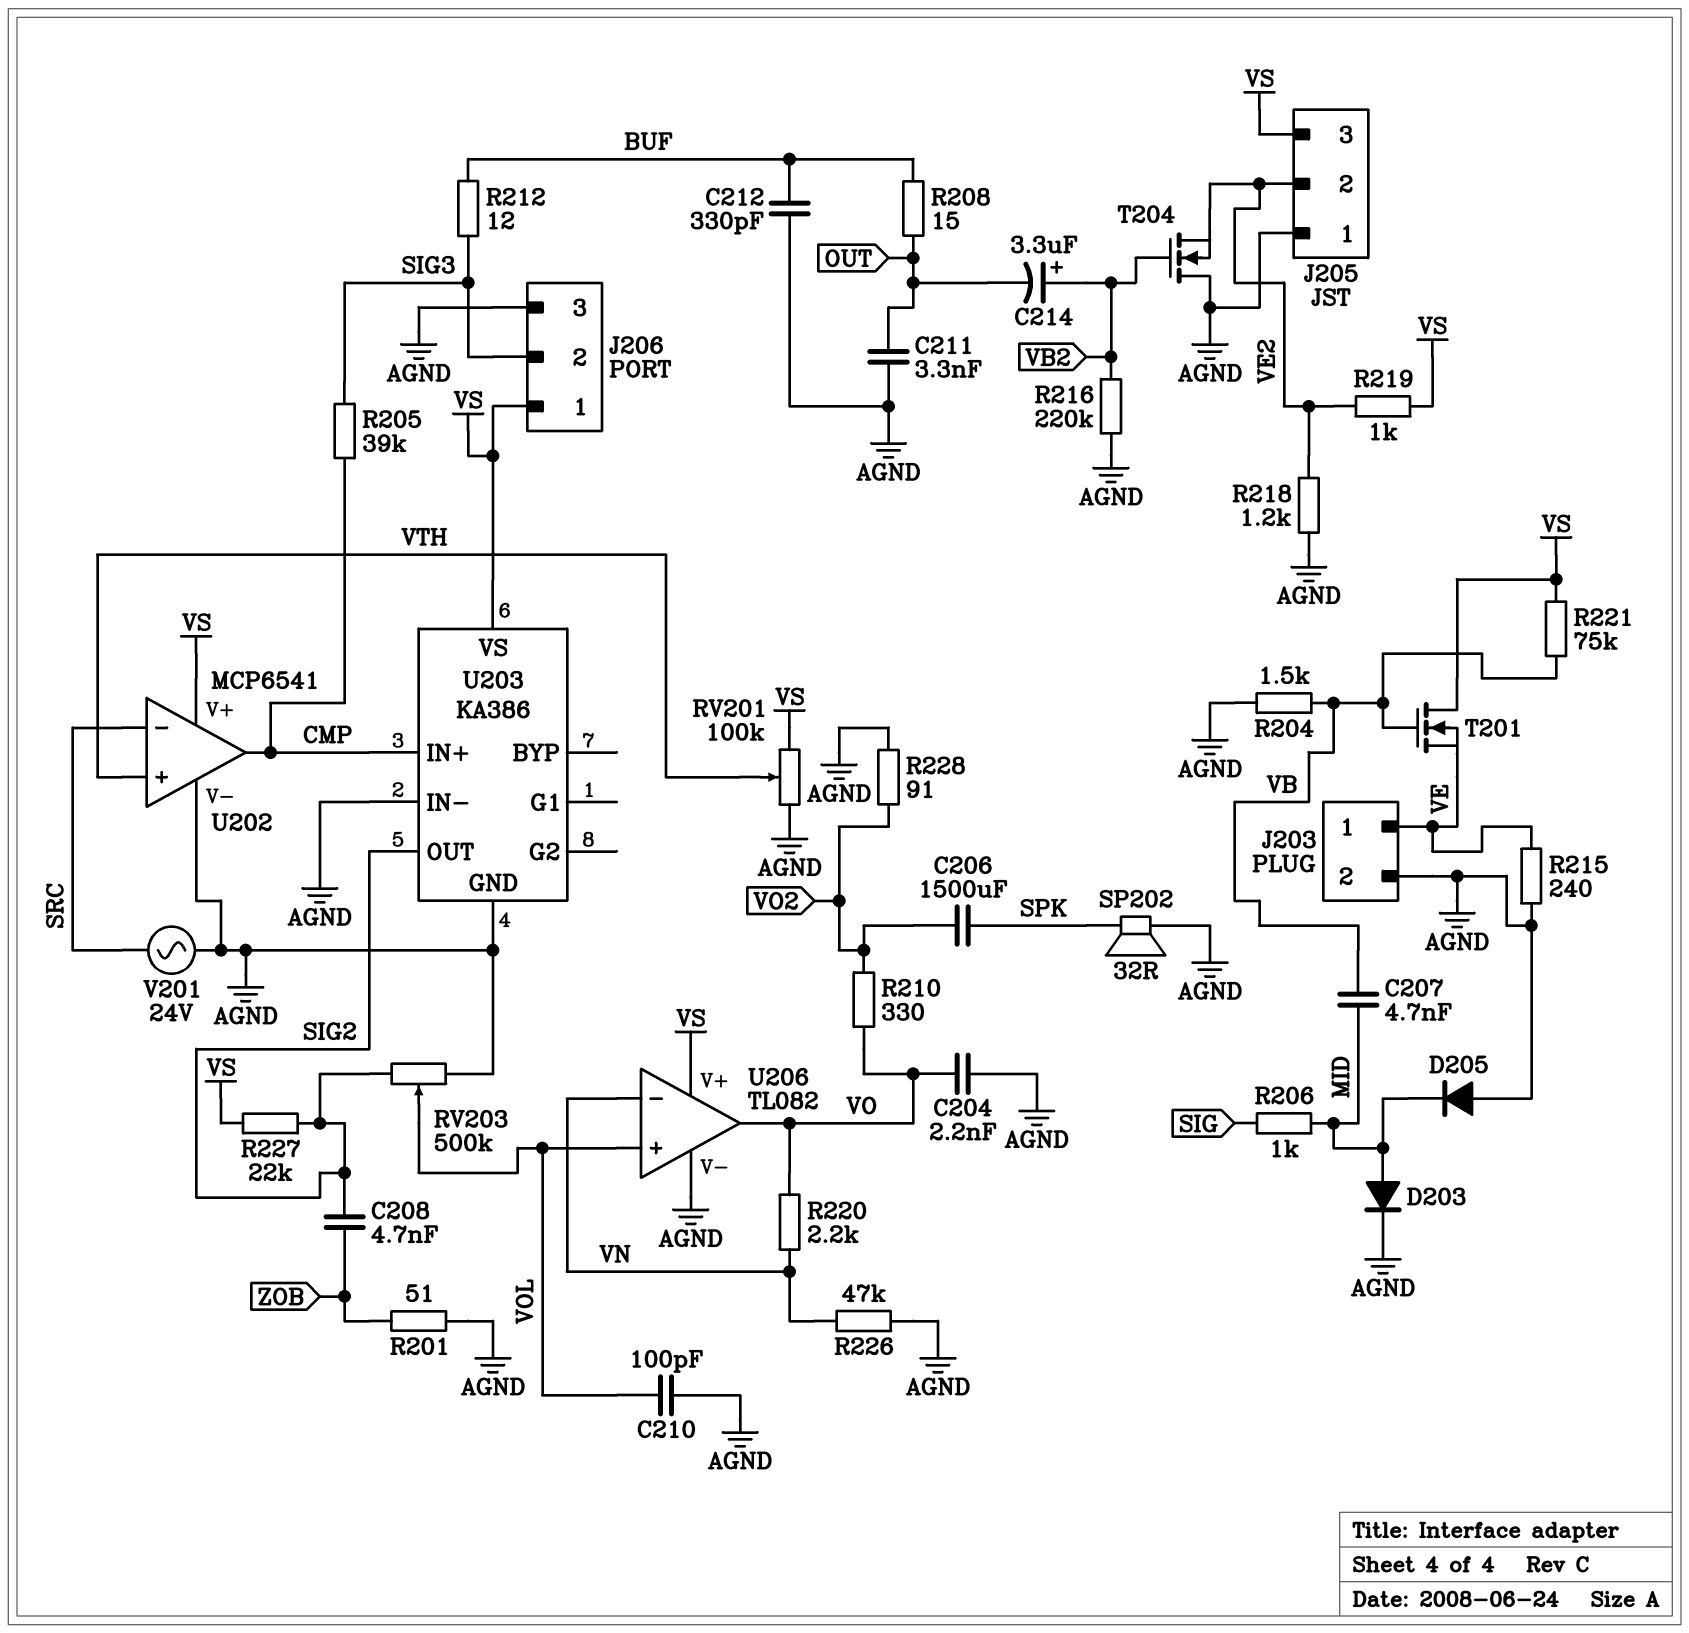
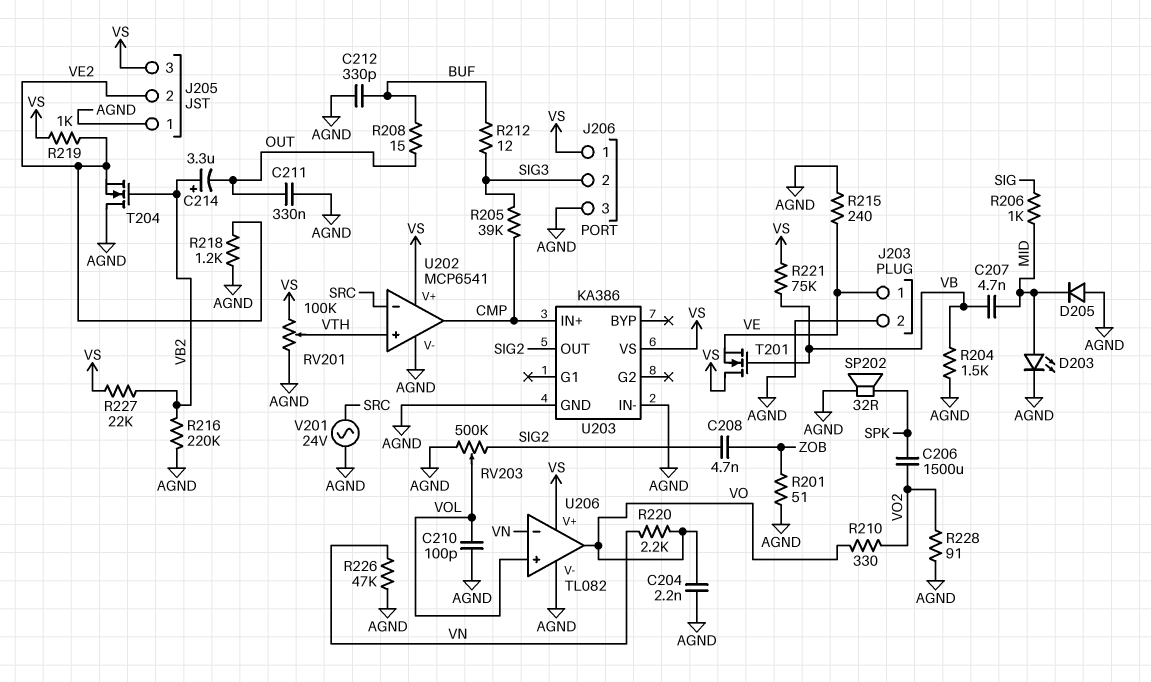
C211: 3.3nF (AGND, OUT) -> 330nF (AGND, OUT)
D203: diode (A MID, K AGND) -> LED (A MID, K AGND)
R227: 22k (SIG2, VS) -> 22k (VB2, VS)

